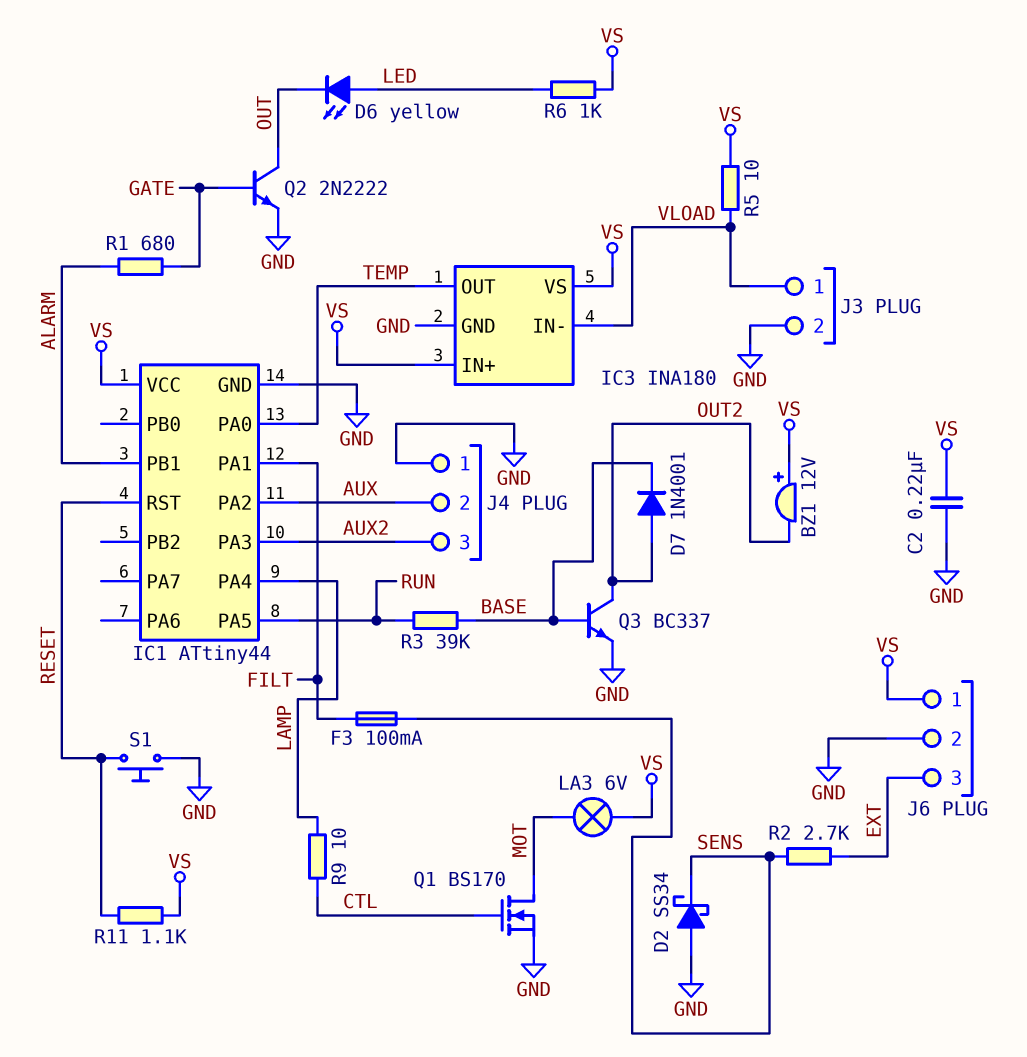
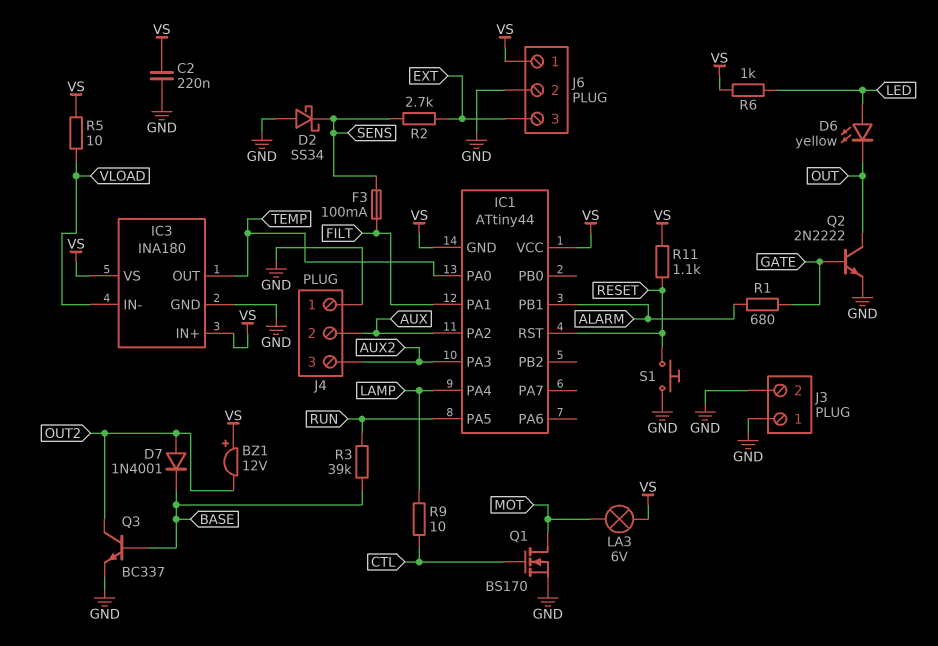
IC1 pin GND: GND -> VS
J3 pin 1: VLOAD -> GND

